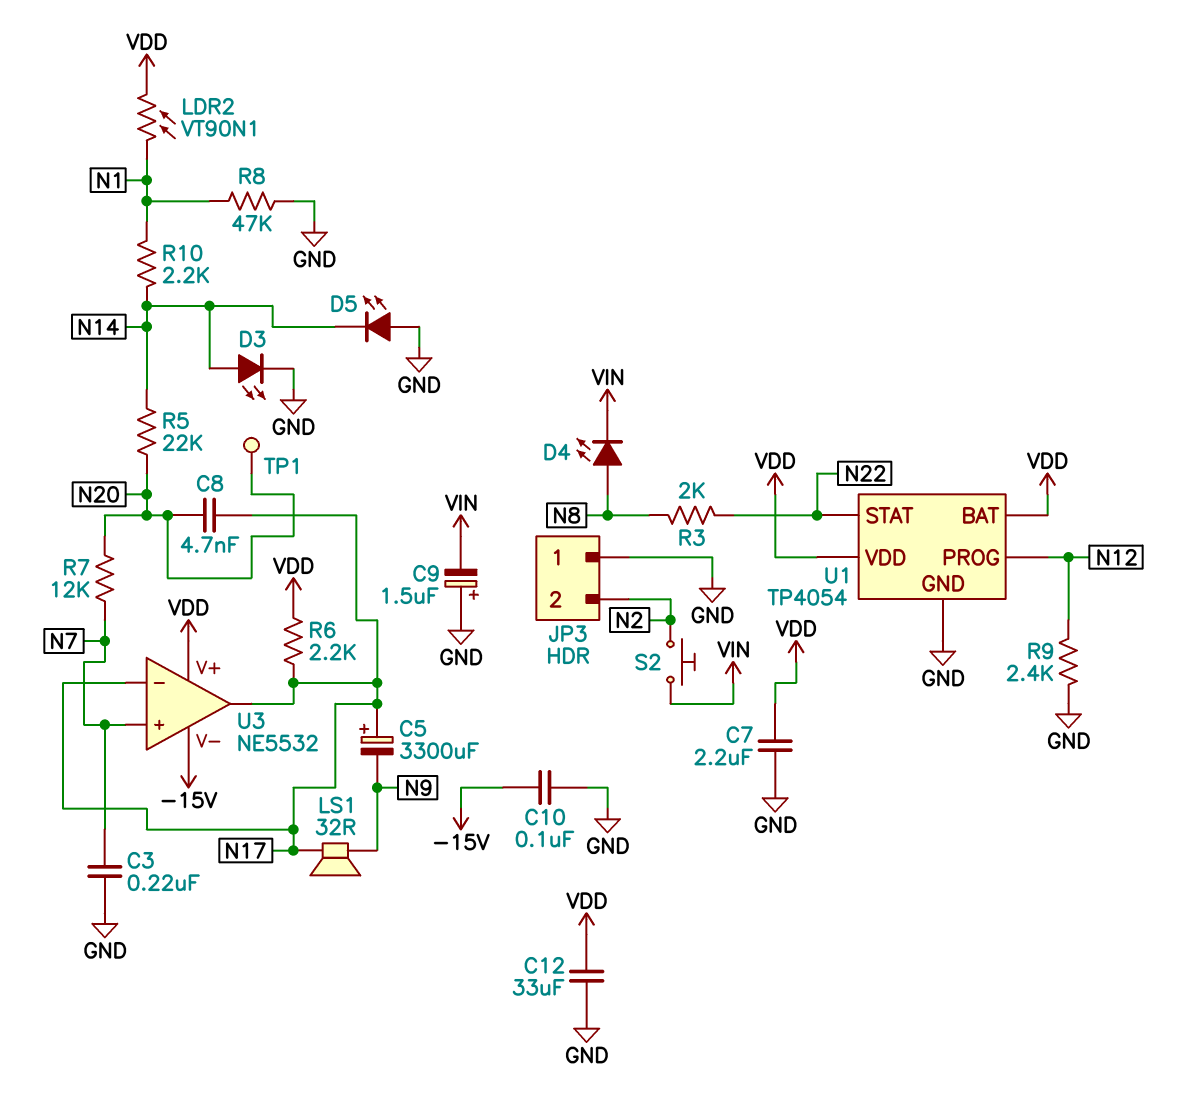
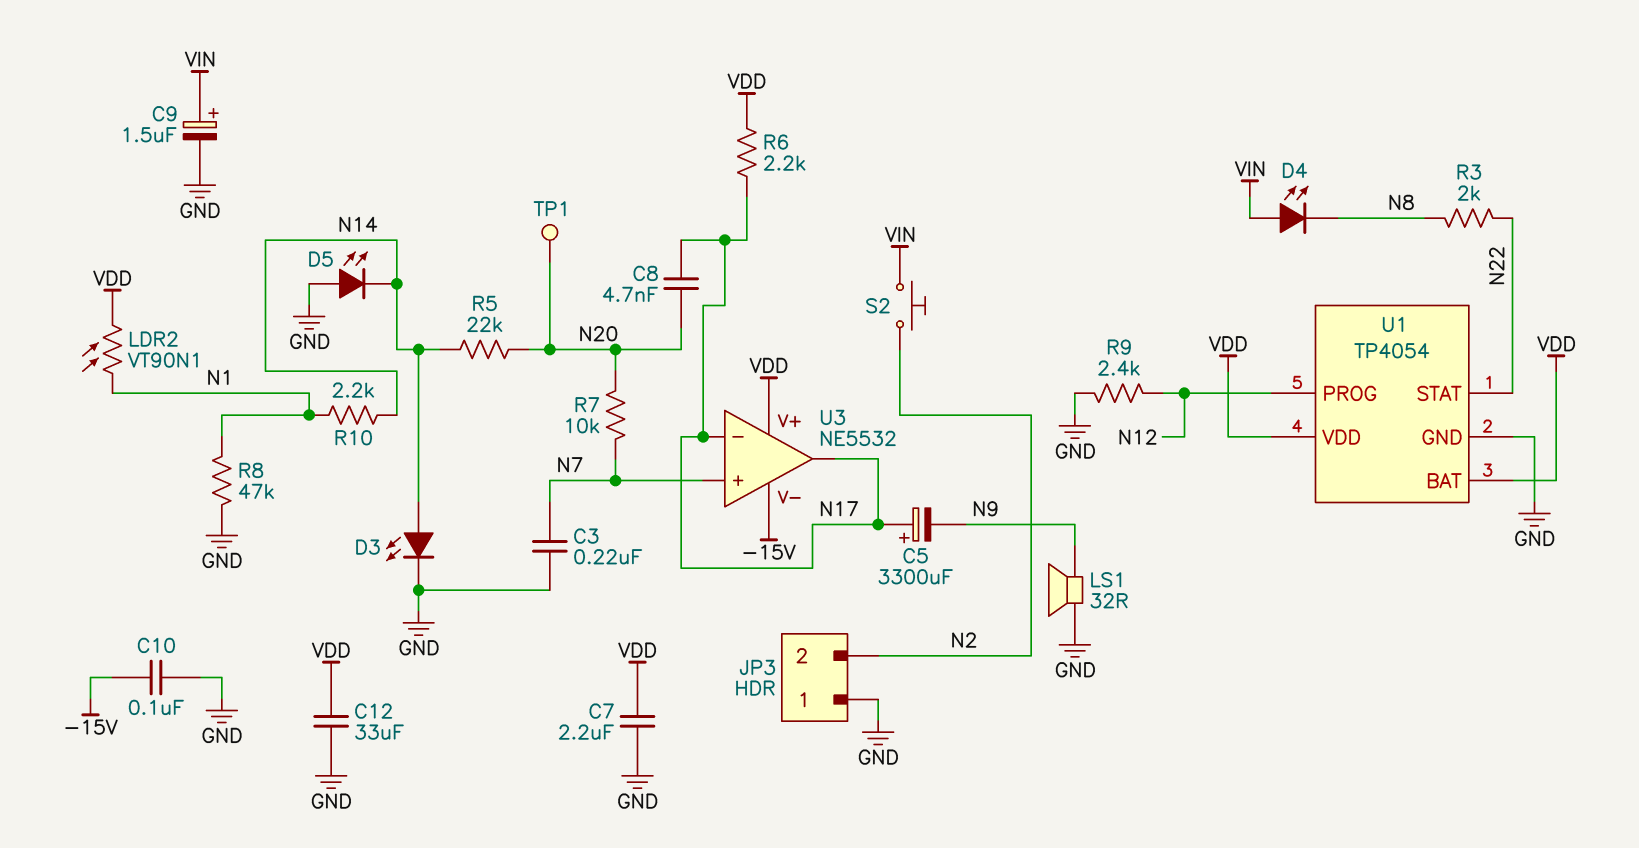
C9: 1.5uF (plus GND, minus VIN) -> 1.5uF (plus VIN, minus GND)
D4: LED (A N8, K VIN) -> LED (A VIN, K N8)
LS1: speaker 32R (N9, N17) -> speaker 32R (GND, N9)
R7: 12k (N7, N20) -> 10k (N7, N20)

